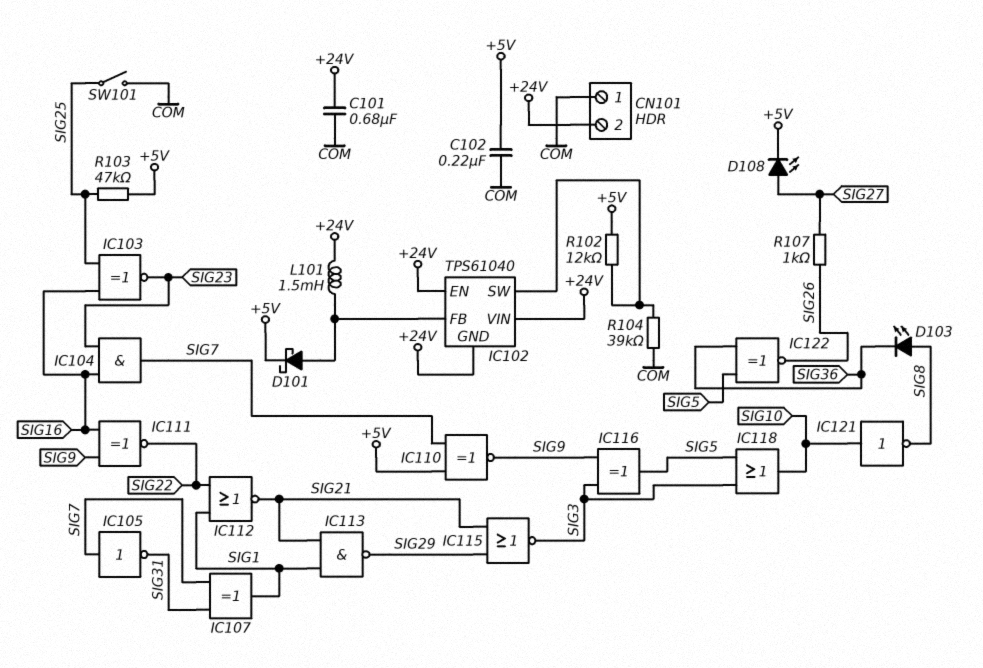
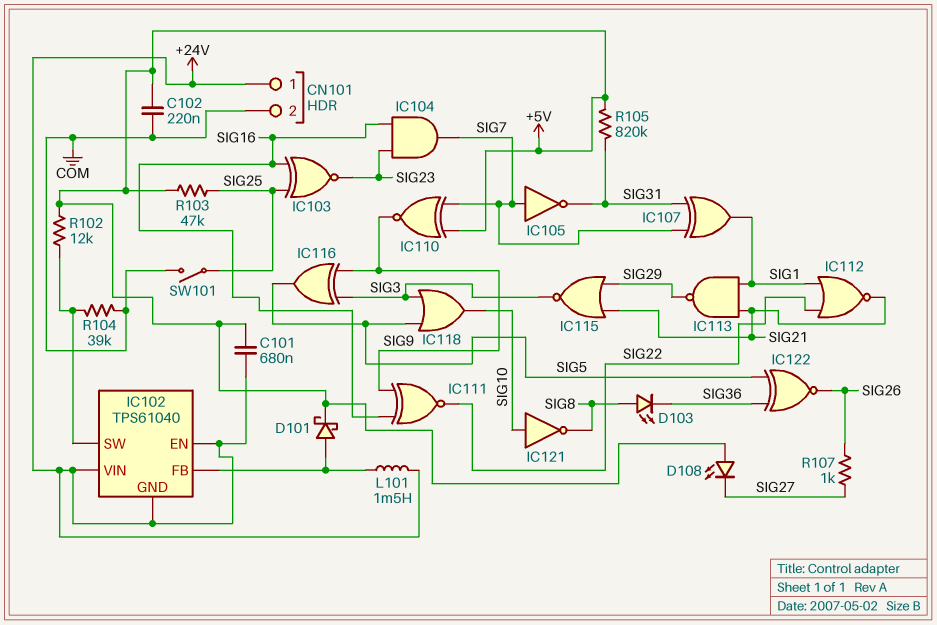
C101: 680nF (+24V, COM) -> 680nF (+5V, +24V)
CN101 pin 1: COM -> +24V
CN101 pin 2: +24V -> COM
D108: LED (A SIG27, K +5V) -> LED (A +5V, K SIG27)
R105: none -> 820k (+5V, SIG31)

